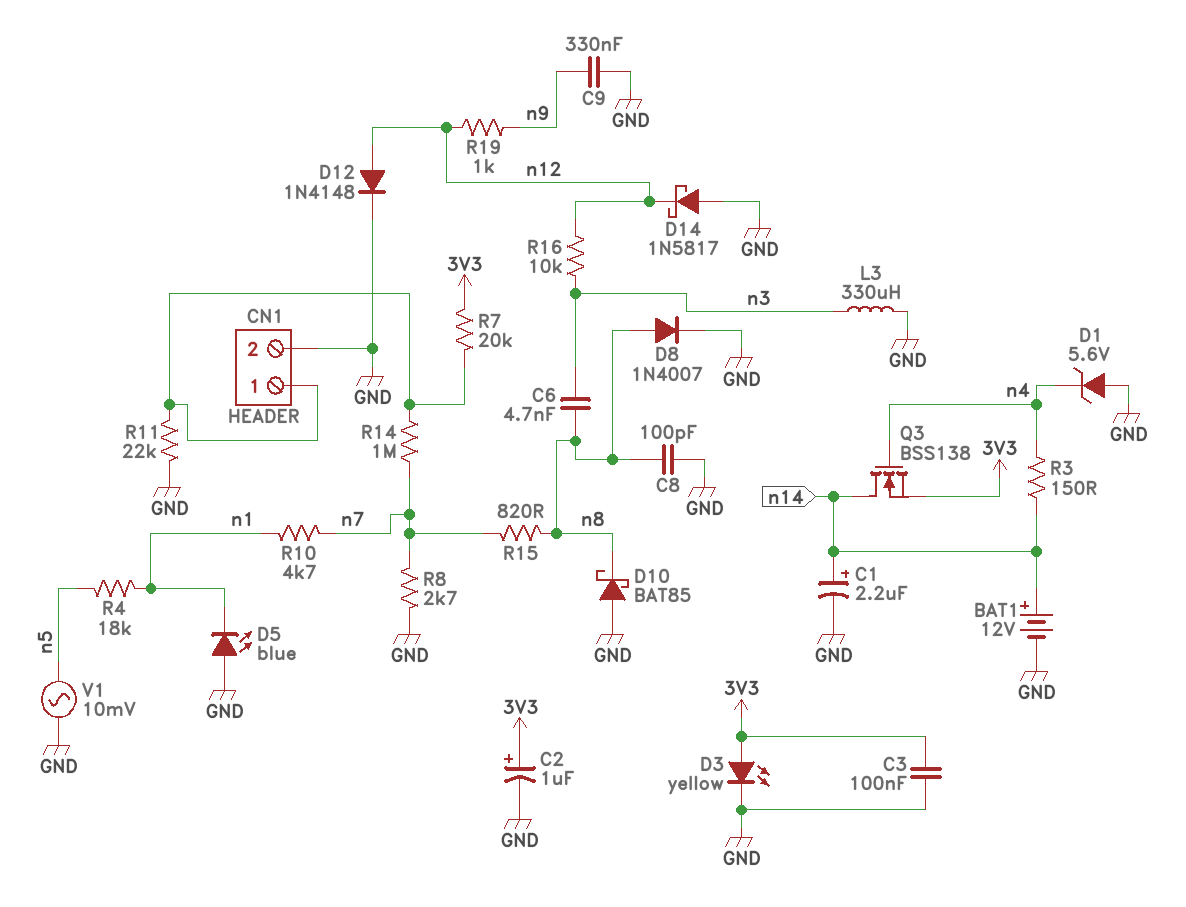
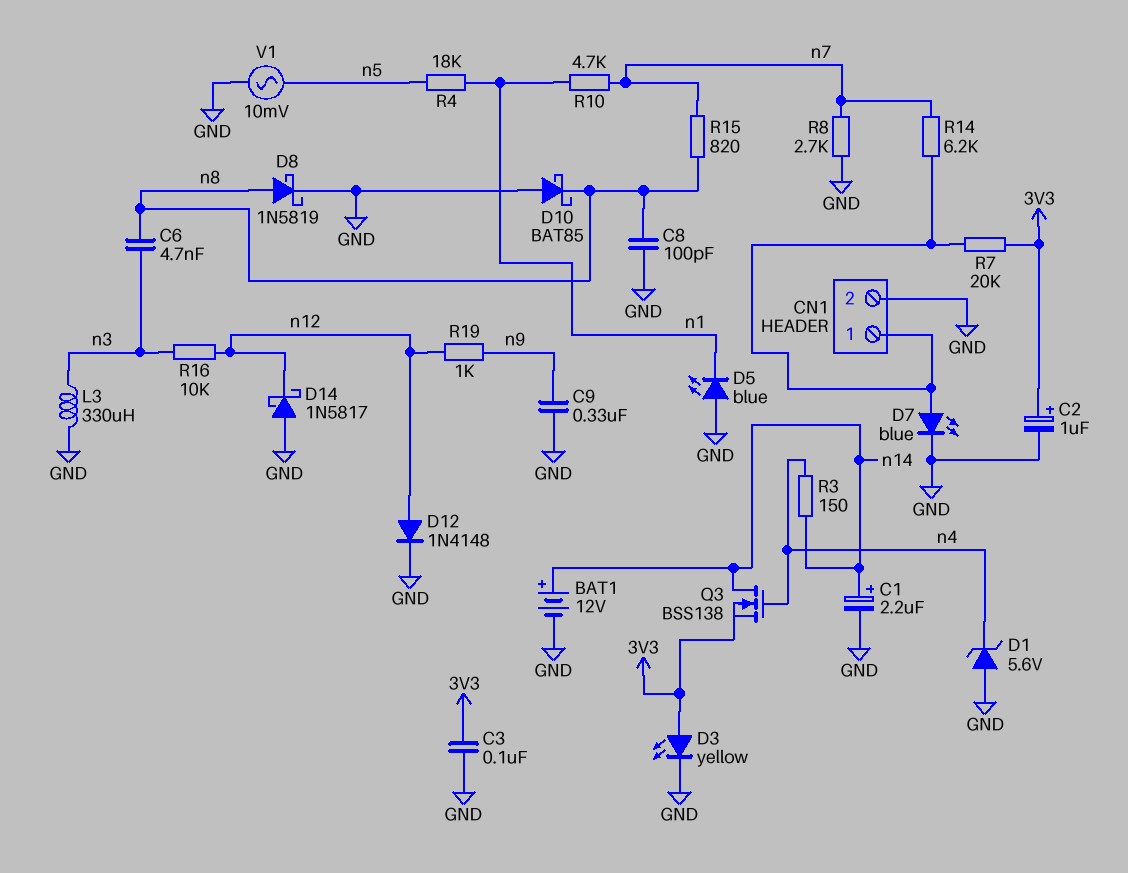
D7: none -> LED blue (A CN1/1, K GND)
D8: diode 1N4007 (A n8, K GND) -> schottky 1N5819 (A n8, K GND)
R11: 22k (CN1/1, GND) -> none
R14: 1M (CN1/1, n7) -> 6.2k (CN1/1, n7)

